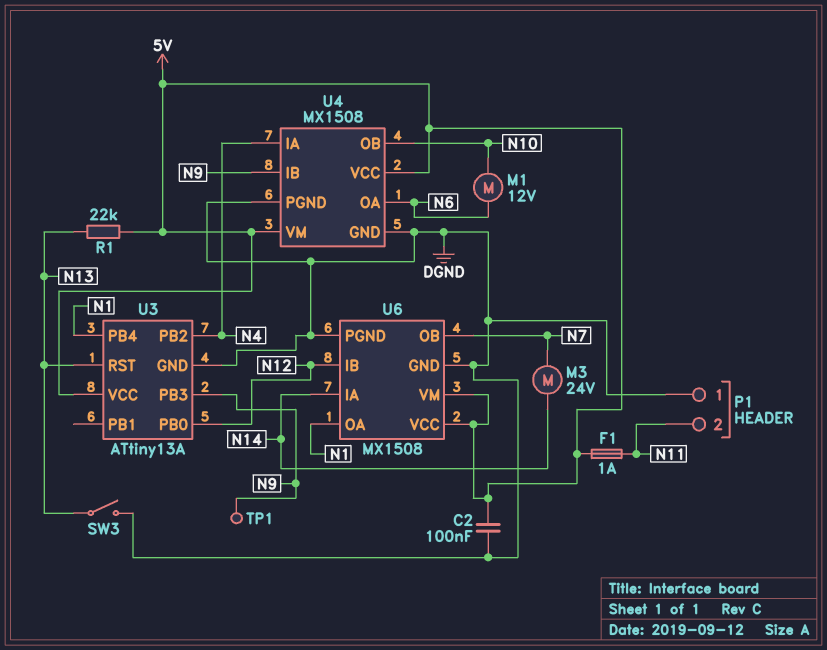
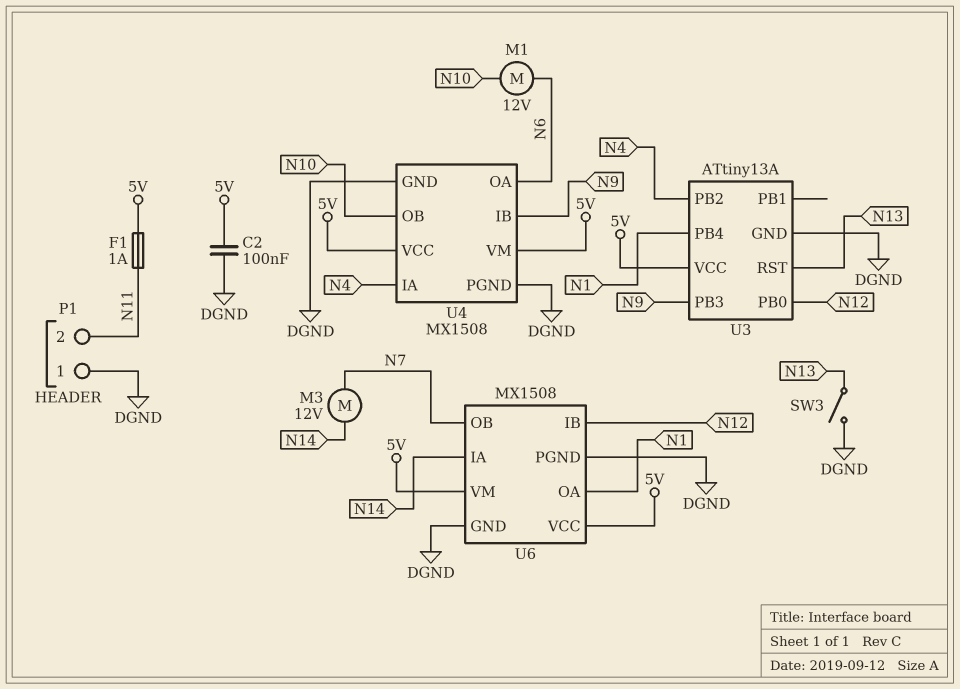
M3: motor 24V (N7, N14) -> motor 12V (N7, N14)
R1: 22k (5V, N13) -> none
TP1: test point (N9) -> none

